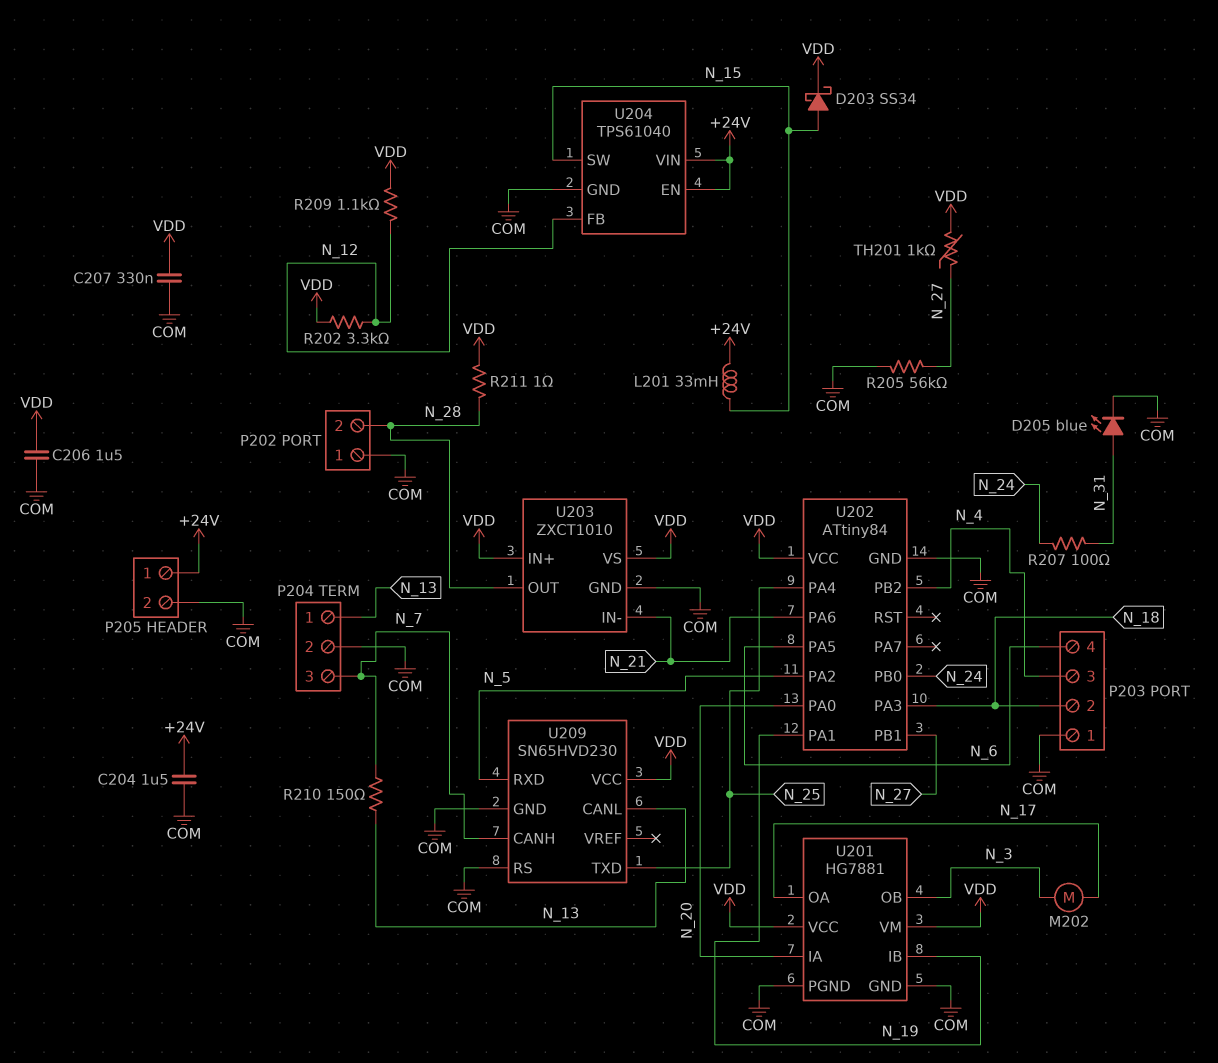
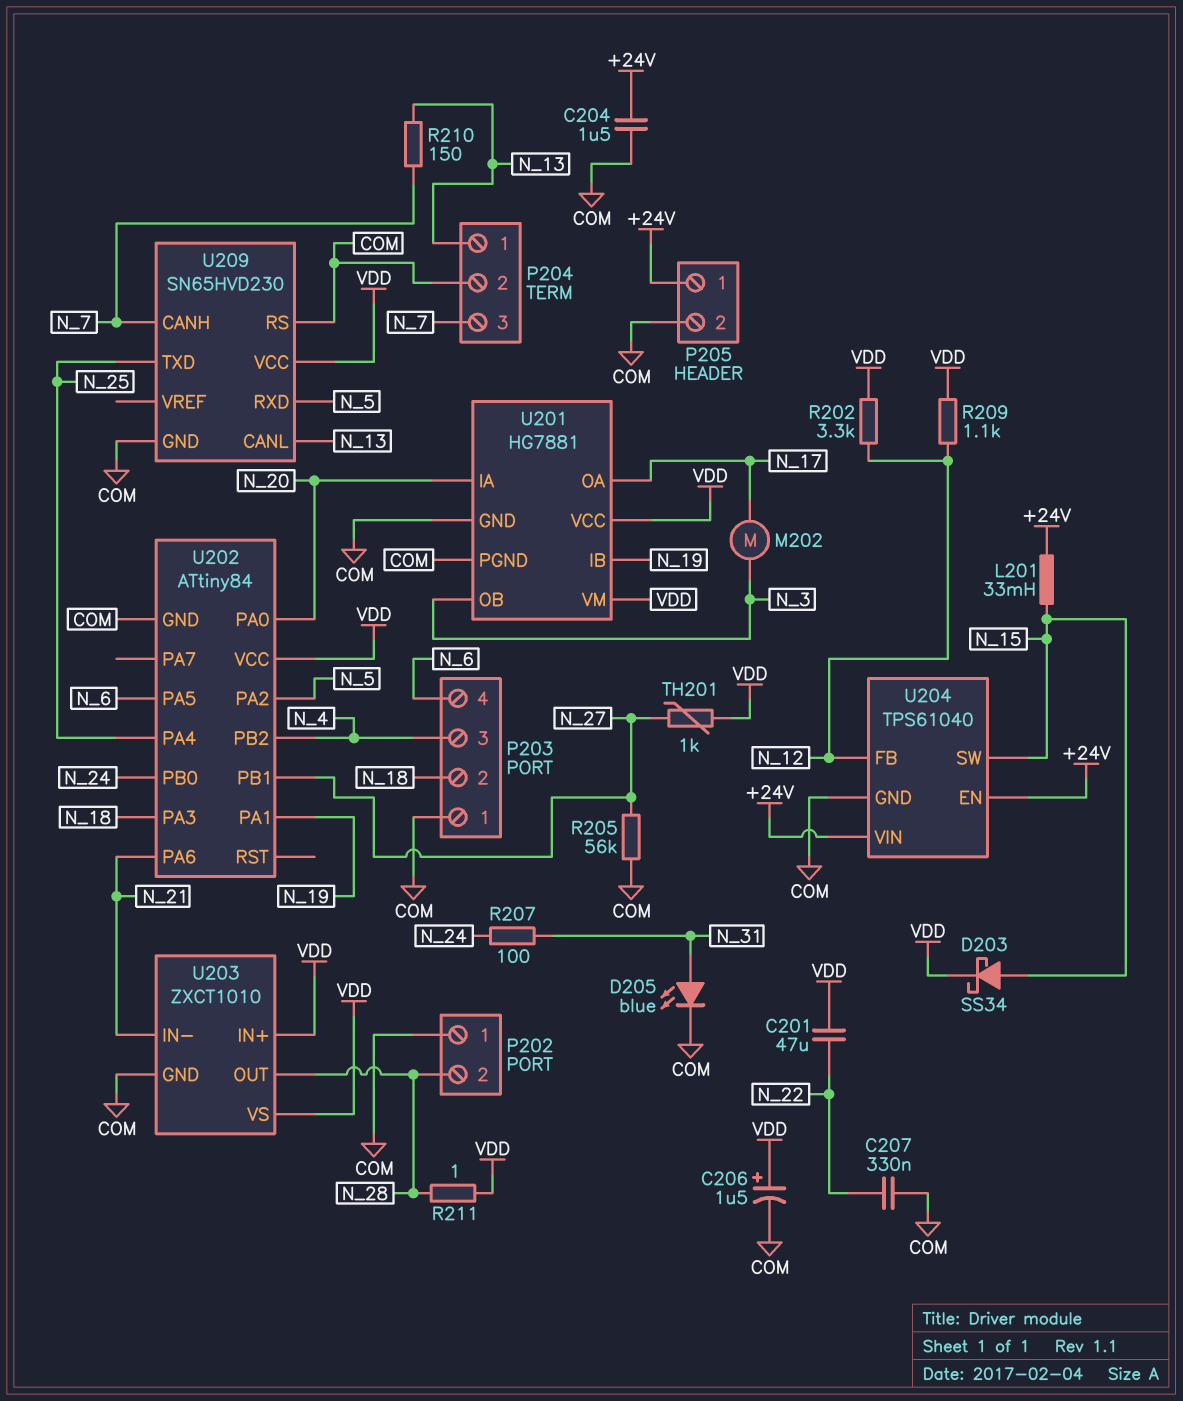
C201: none -> 47uF (N_22, VDD)
C206: 1.5uF (COM, VDD) -> 1.5uF (plus VDD, minus COM)
C207: 330nF (COM, VDD) -> 330nF (COM, N_22)

